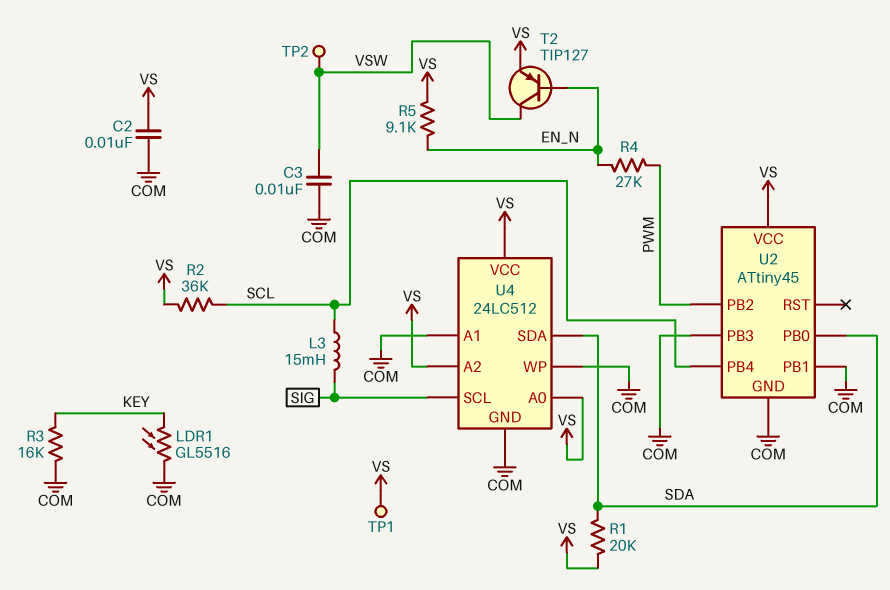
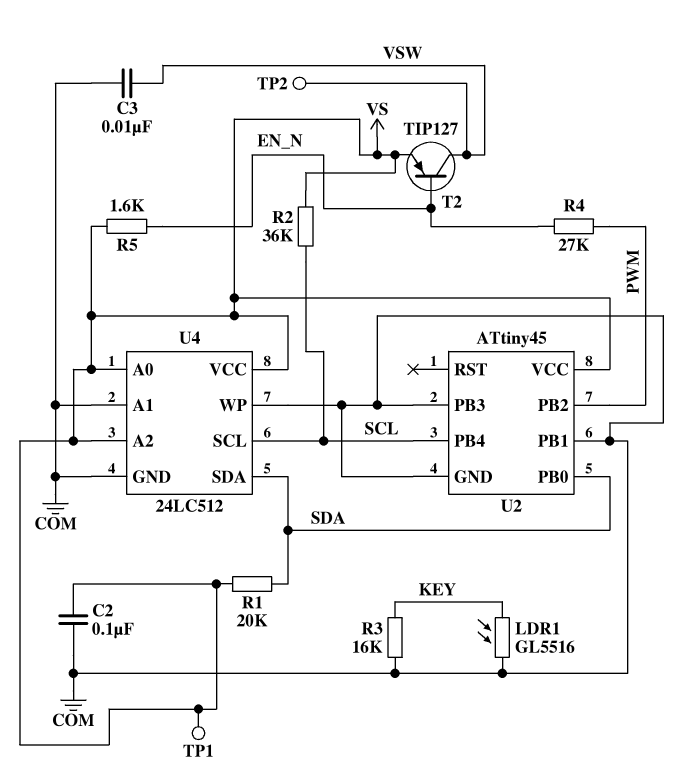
C2: 10nF (COM, VS) -> 100nF (COM, VS)
L3: 15mH (SCL, SIG) -> none
R5: 9.1k (EN_N, VS) -> 1.6k (EN_N, VS)
U4 pin SCL: SIG -> SCL

